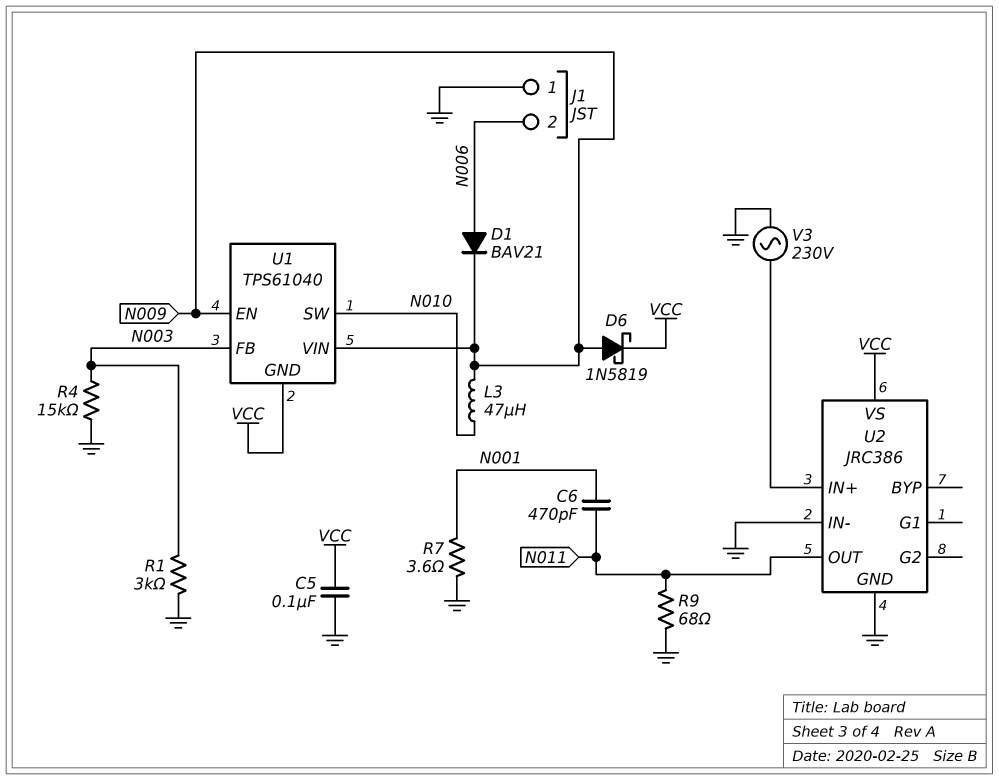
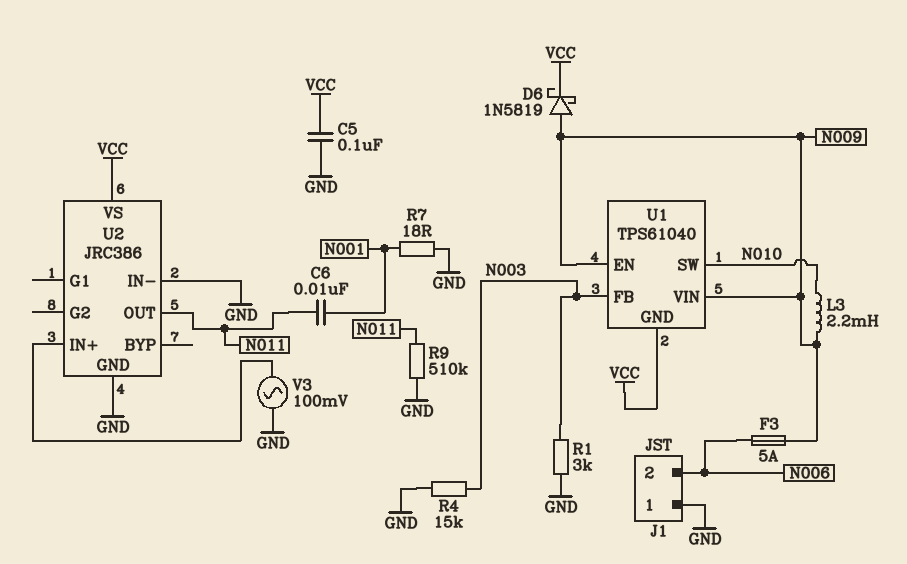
C6: 470pF (N001, N011) -> 10nF (N001, N011)
D1: diode BAV21 (A N006, K N009) -> none
F3: none -> 5A (N006, N009)
L3: 47uH (N009, N010) -> 2.2mH (N009, N010)
R7: 3.6 (GND, N001) -> 18 (GND, N001)
R9: 68 (GND, N011) -> 510k (GND, N011)
V3: AC 230V (GND, U2/IN+) -> AC 100mV (GND, U2/IN+)

